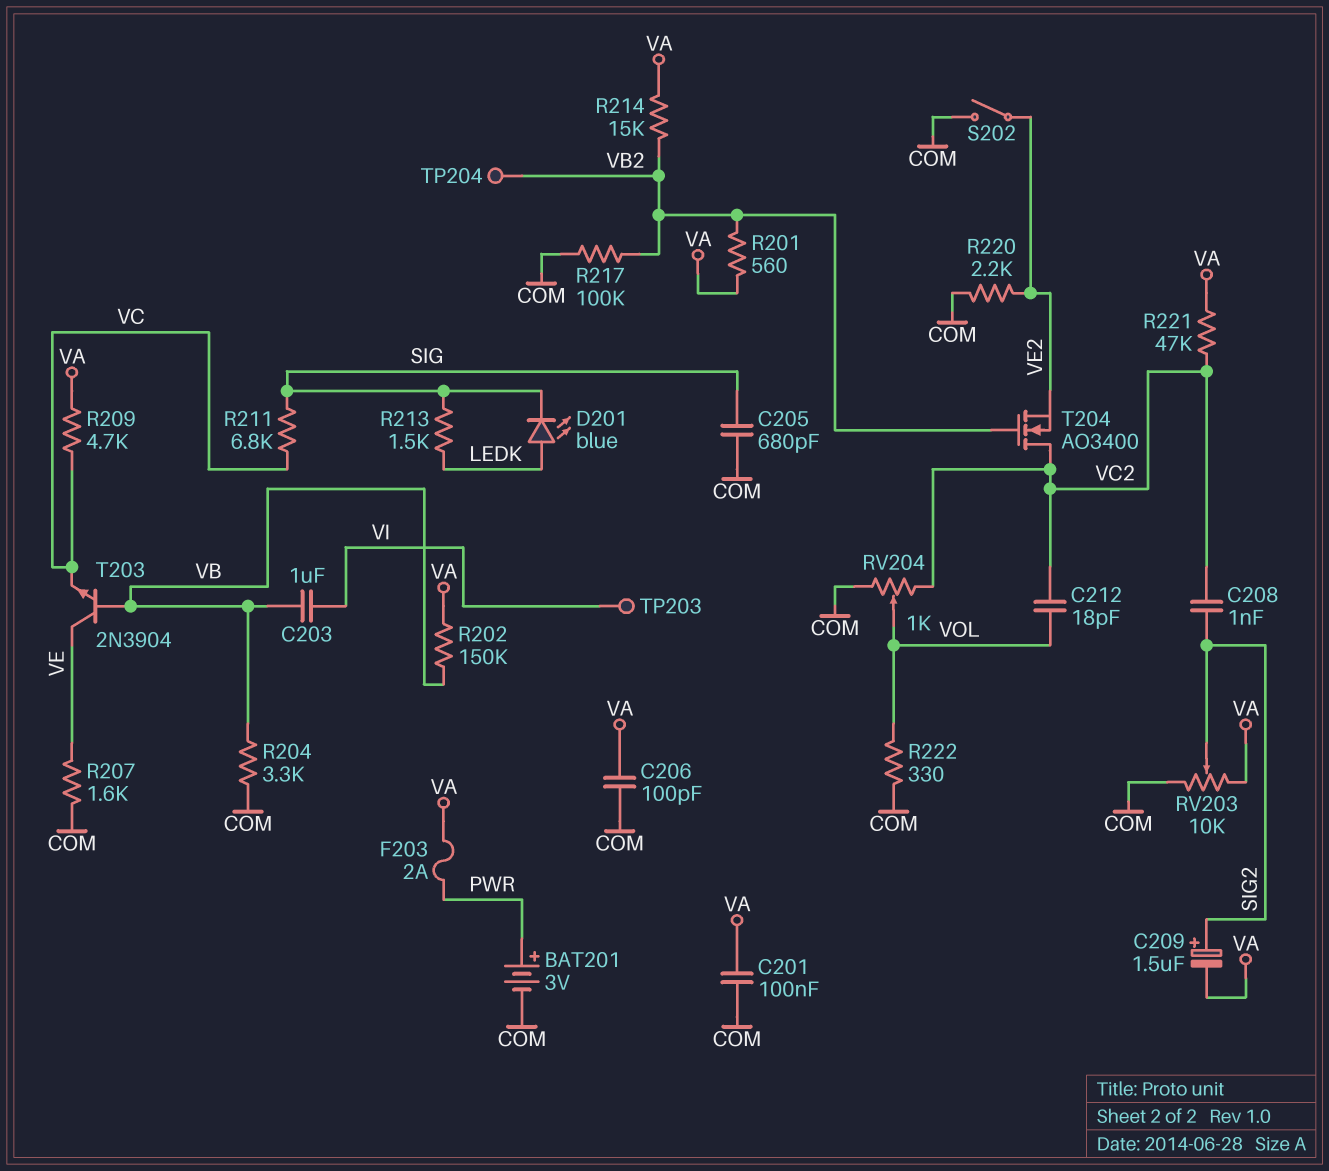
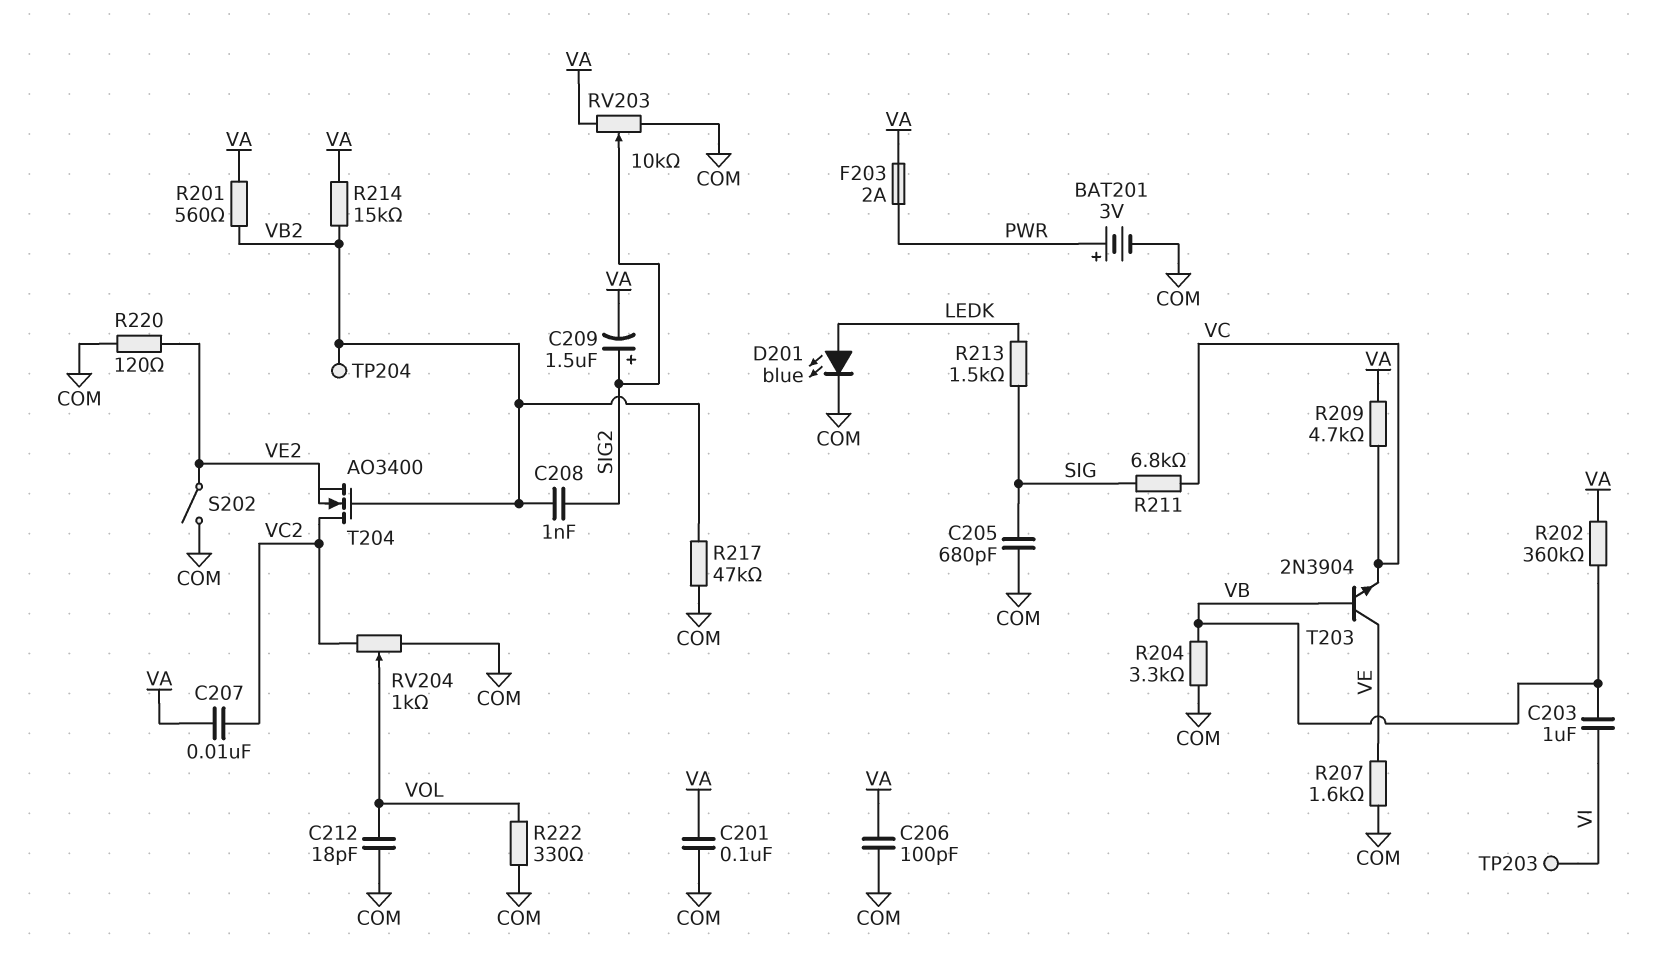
C207: none -> 10nF (VA, VC2)
C208: 1nF (SIG2, VC2) -> 1nF (SIG2, VB2)
C212: 18pF (VC2, VOL) -> 18pF (COM, VOL)
D201: LED blue (A LEDK, K SIG) -> LED blue (A LEDK, K COM)
R202: 150k (VA, VB) -> 360k (VA, VB)
R217: 100k (COM, VB2) -> 47k (COM, VB2)
R220: 2.2k (COM, VE2) -> 120 (COM, VE2)
R221: 47k (VA, VC2) -> none

